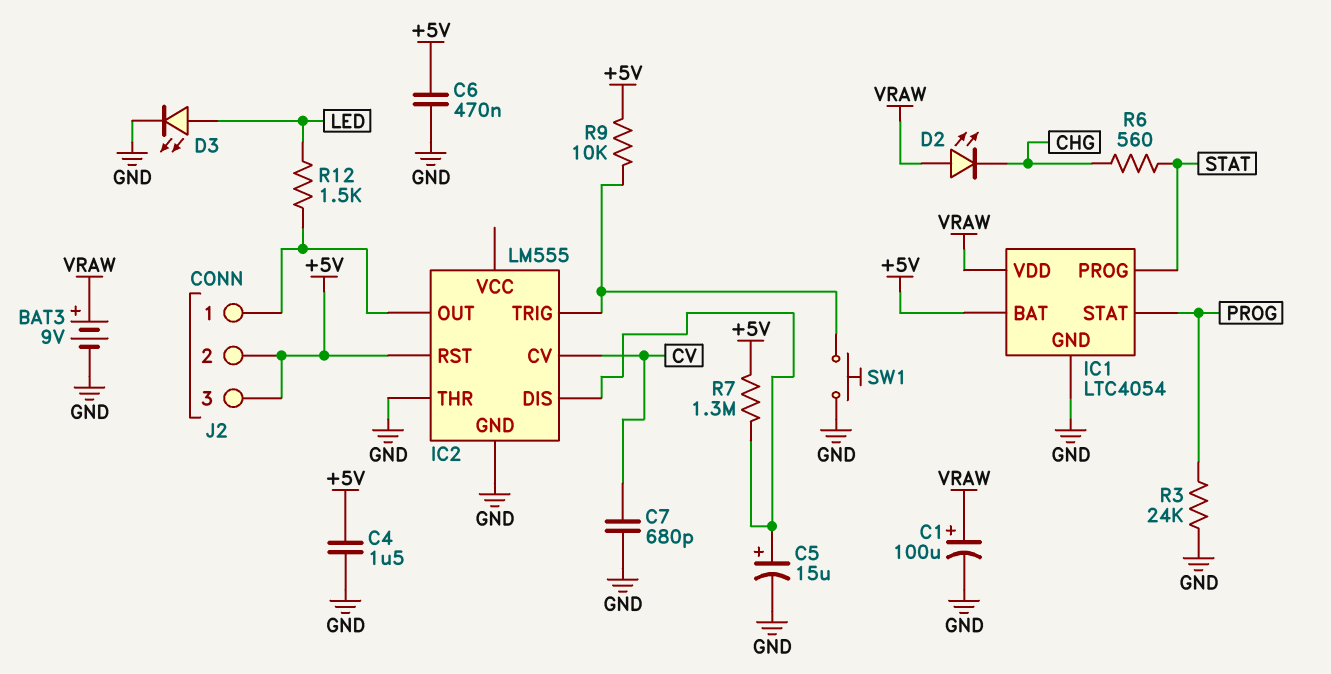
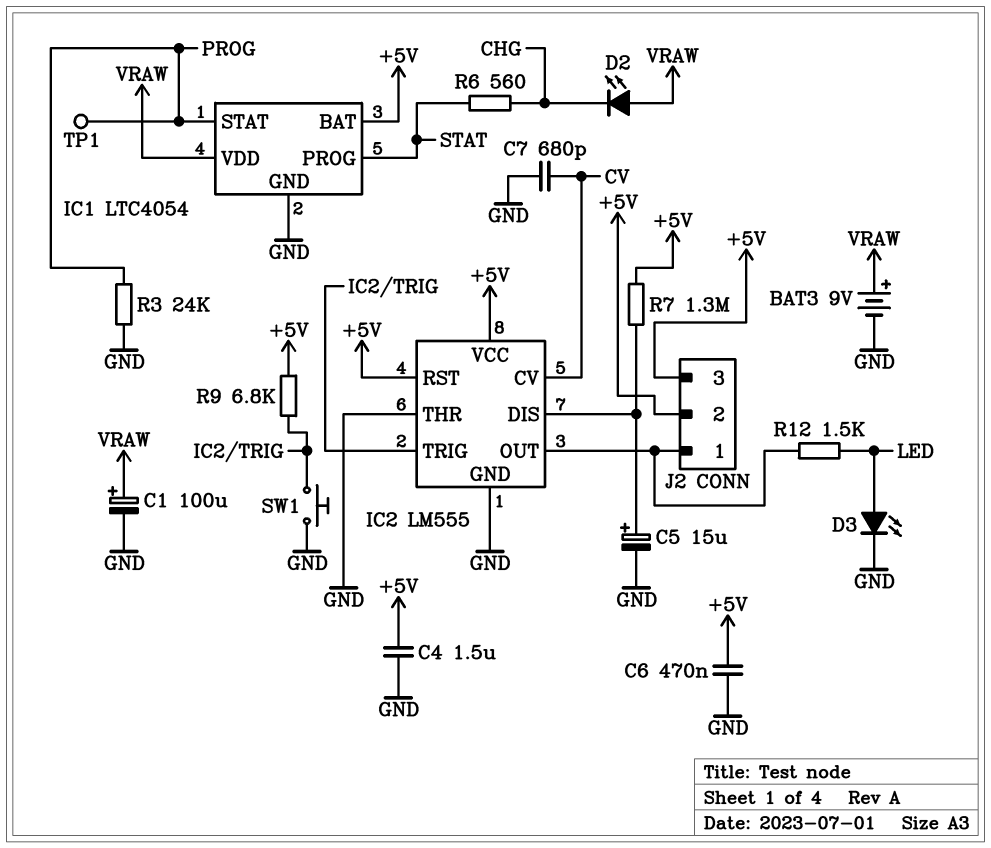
IC2 pin VCC: none -> +5V
R9: 10k (+5V, IC2/TRIG) -> 6.8k (+5V, IC2/TRIG)
TP1: none -> test point (PROG)

